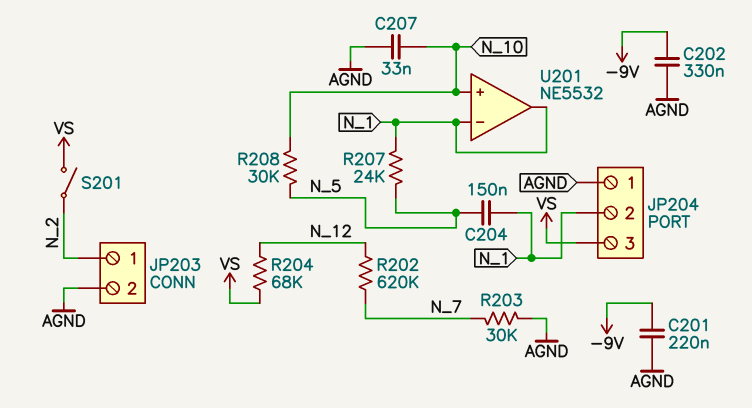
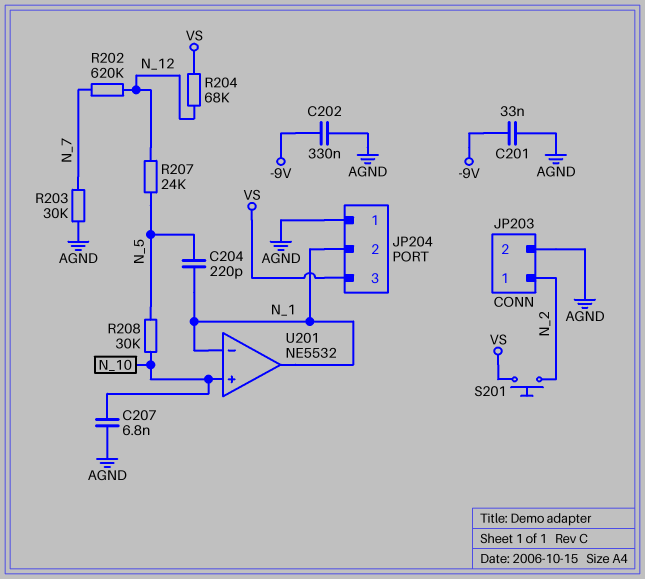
C201: 220nF (-9V, AGND) -> 33nF (-9V, AGND)
C204: 150nF (N_1, N_5) -> 220pF (N_1, N_5)
C207: 33nF (AGND, N_10) -> 6.8nF (AGND, N_10)
R207: 24k (N_1, N_5) -> 24k (N_5, N_12)
S201: switch (N_2, VS) -> button (N_2, VS)

